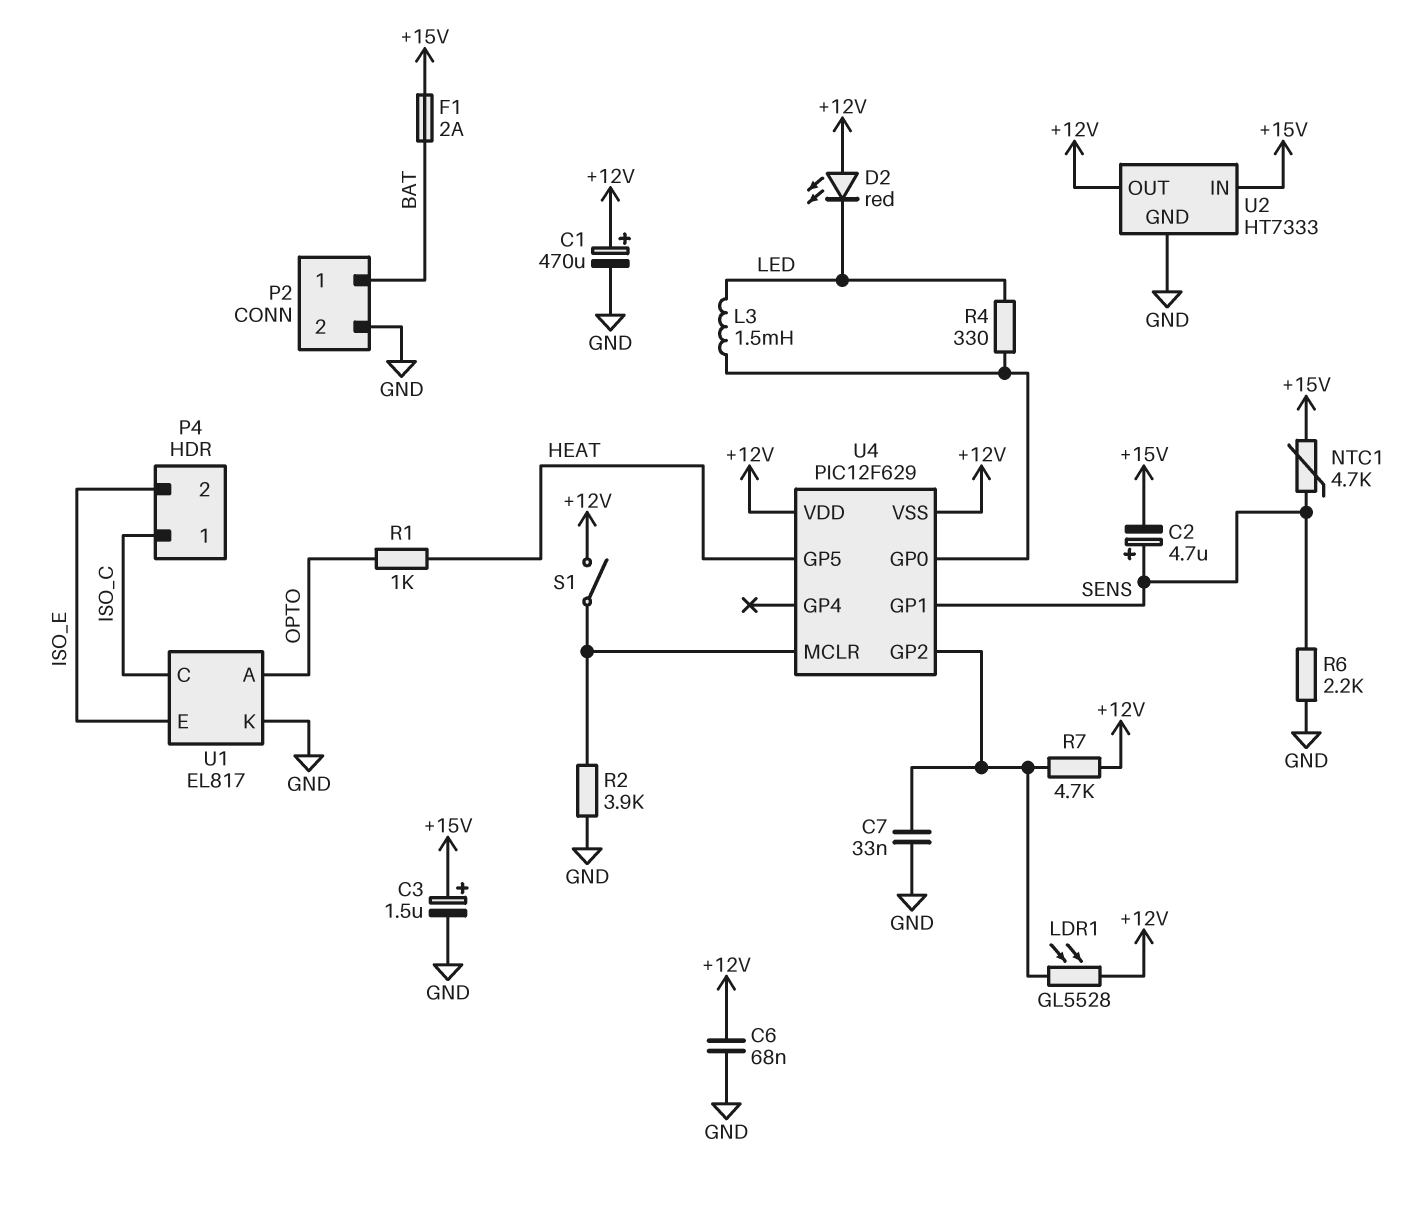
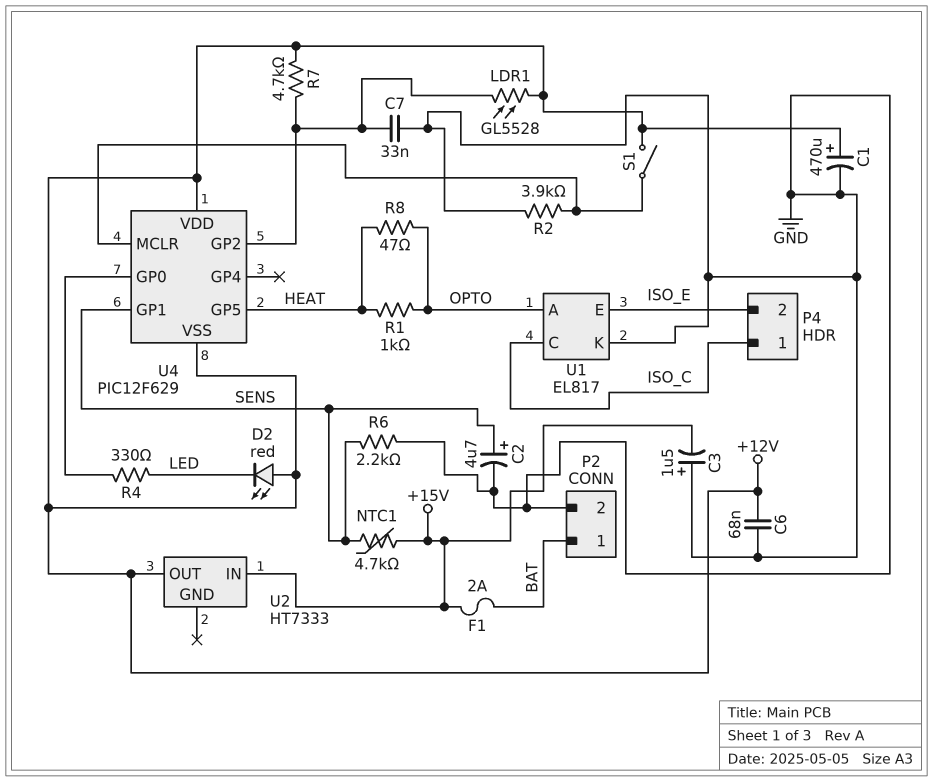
C2: 4.7uF (plus SENS, minus +15V) -> 4.7uF (plus SENS, minus GND)
C3: 1.5uF (plus +15V, minus GND) -> 1.5uF (plus GND, minus +15V)
L3: 1.5mH (LED, U4/GP0) -> none
R8: none -> 47 (HEAT, OPTO)
U2 pin GND: GND -> none

